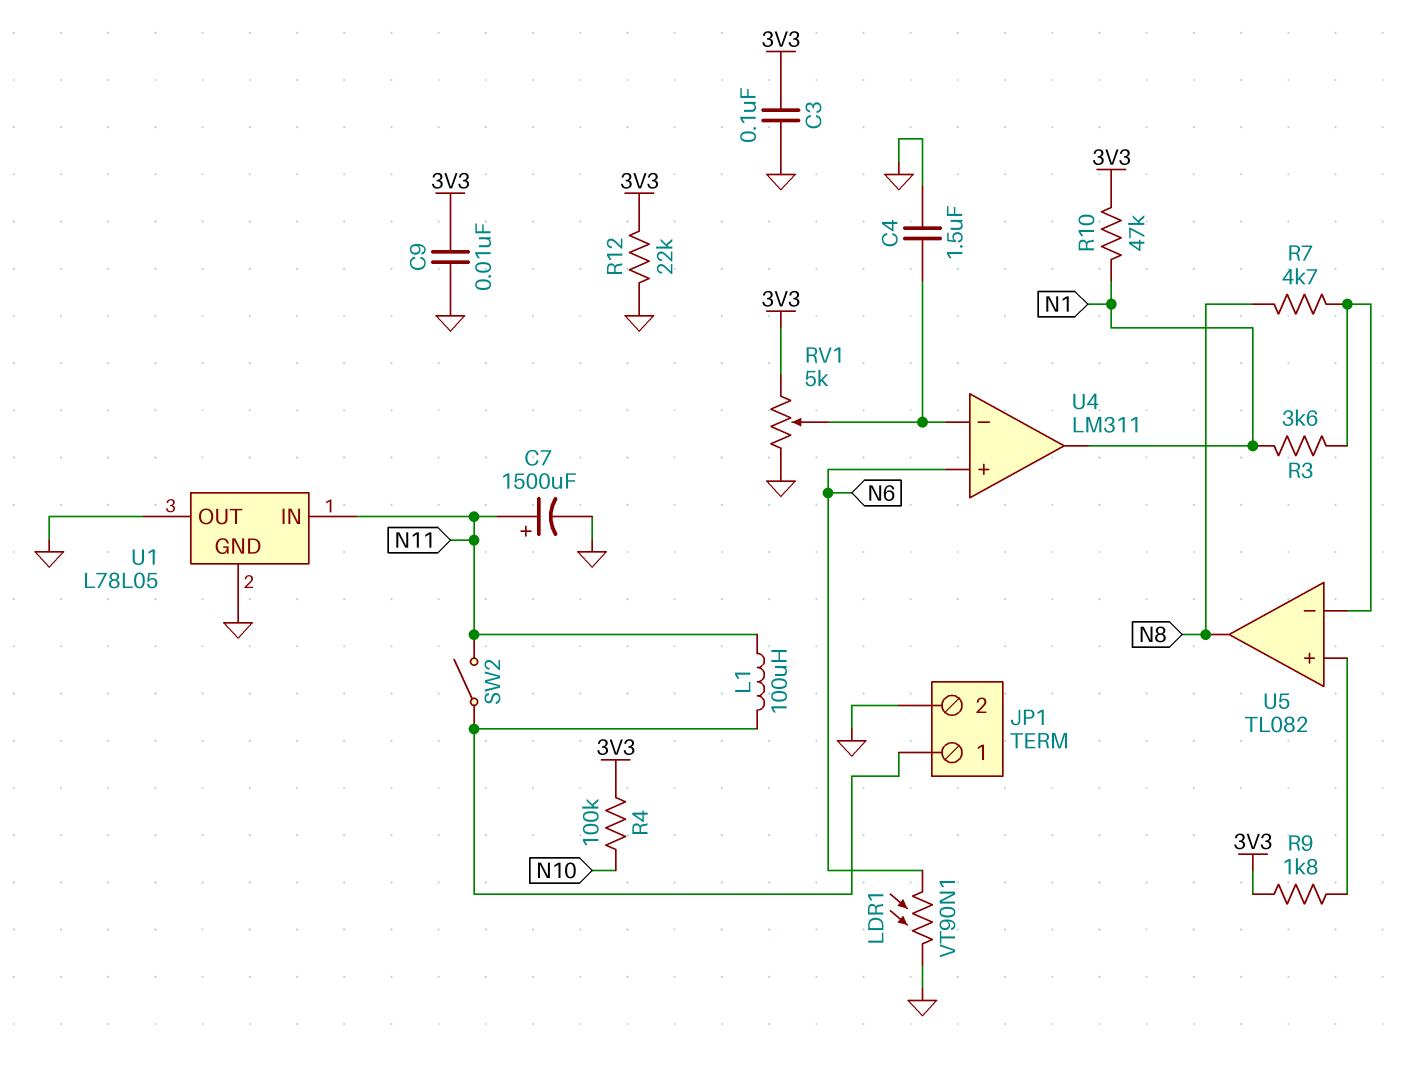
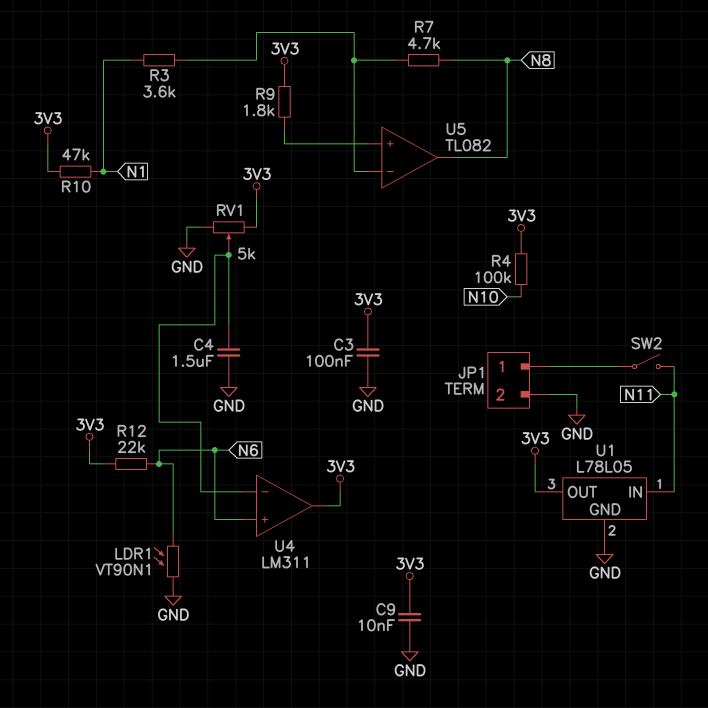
C7: 1500uF (plus N11, minus GND) -> none
L1: 100uH (JP1/1, N11) -> none
R12: 22k (3V3, GND) -> 22k (3V3, N6)
U1 pin OUT: GND -> 3V3
U4 pin out: N1 -> 3V3

